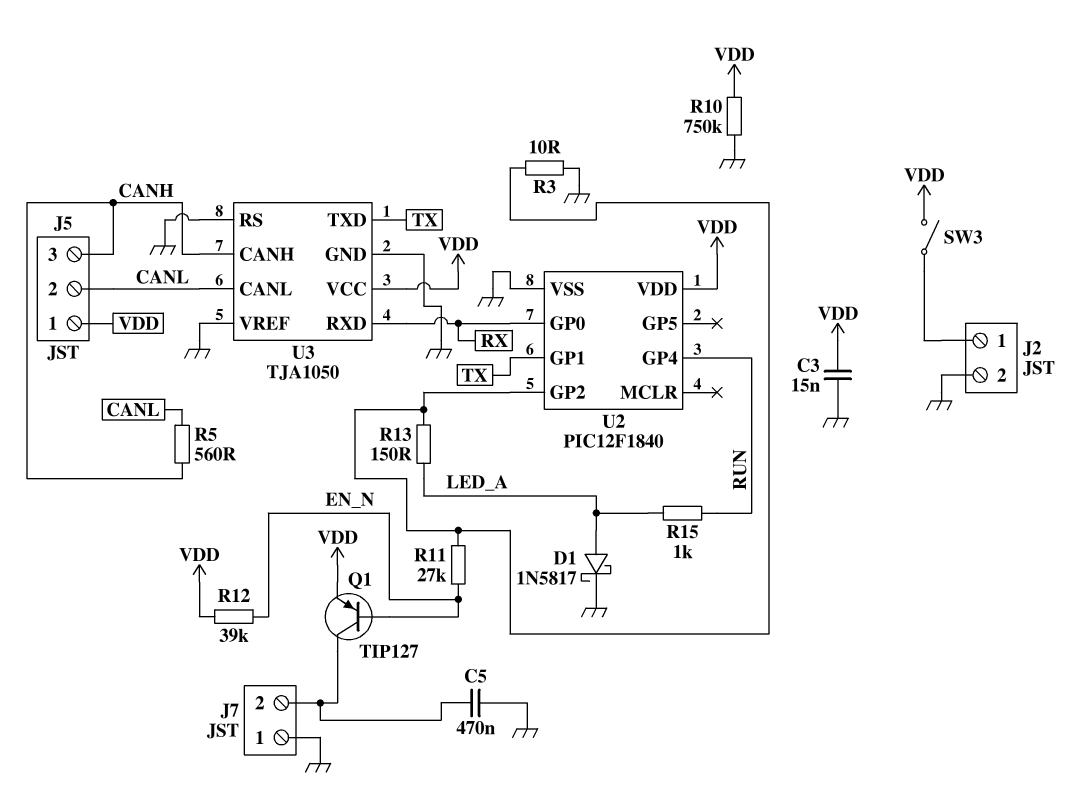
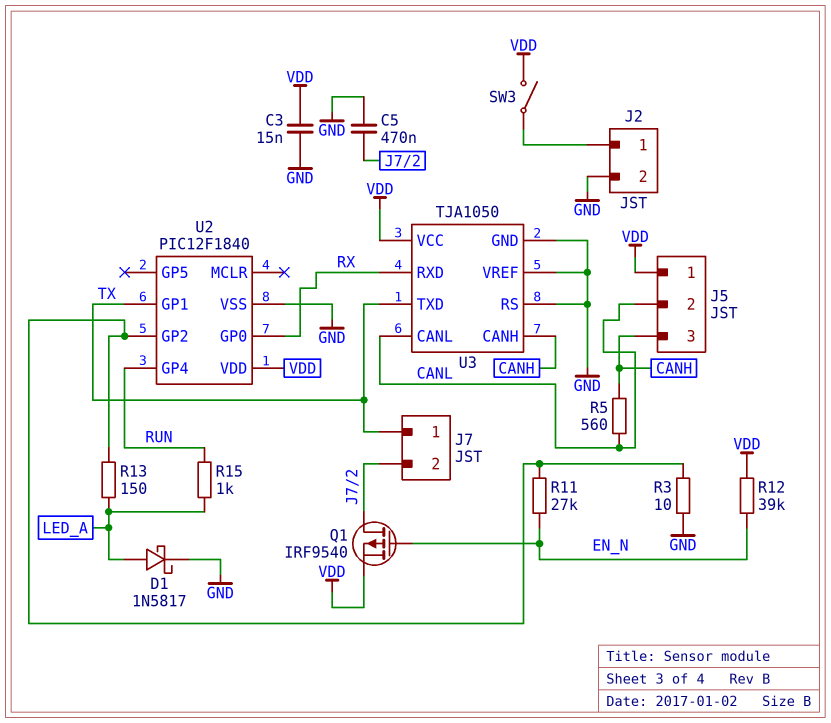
J7 pin 1: GND -> TX
Q1: PNP TIP127 (B EN_N, C J7/2, E VDD) -> PMOS IRF9540 (G EN_N, D J7/2, S VDD)
R10: 750k (GND, VDD) -> none

